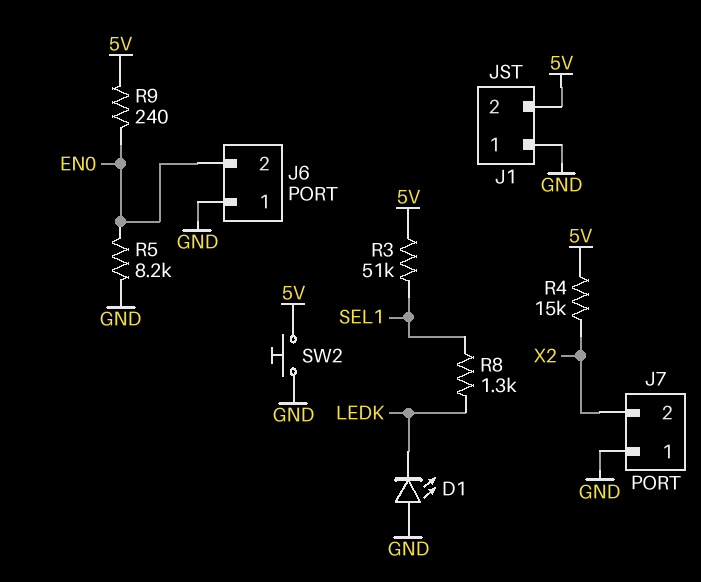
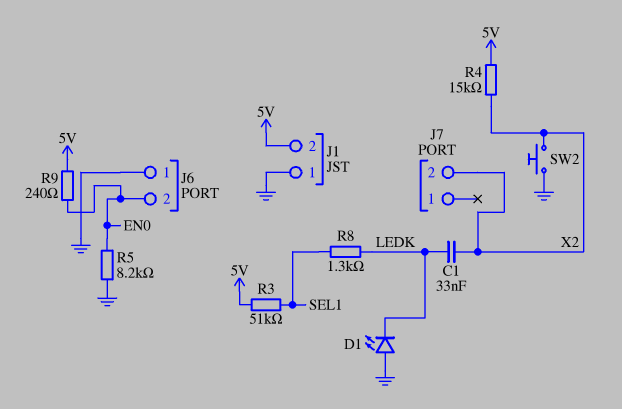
C1: none -> 33nF (LEDK, X2)
J7 pin 1: GND -> none
SW2: button (5V, GND) -> button (GND, X2)

